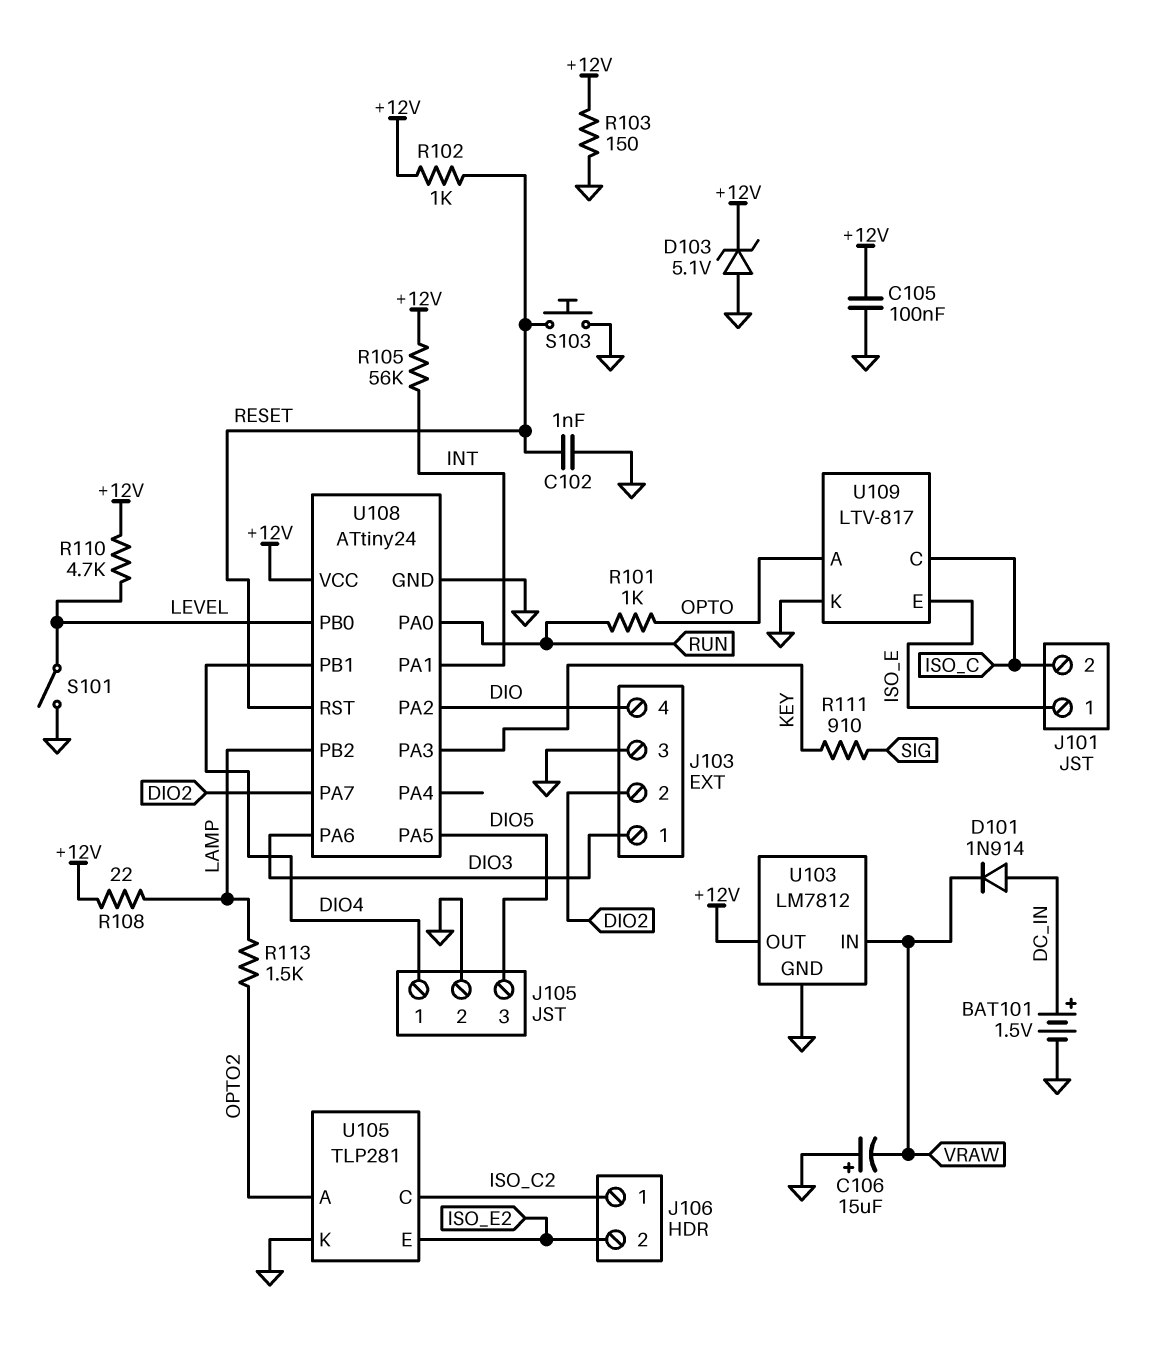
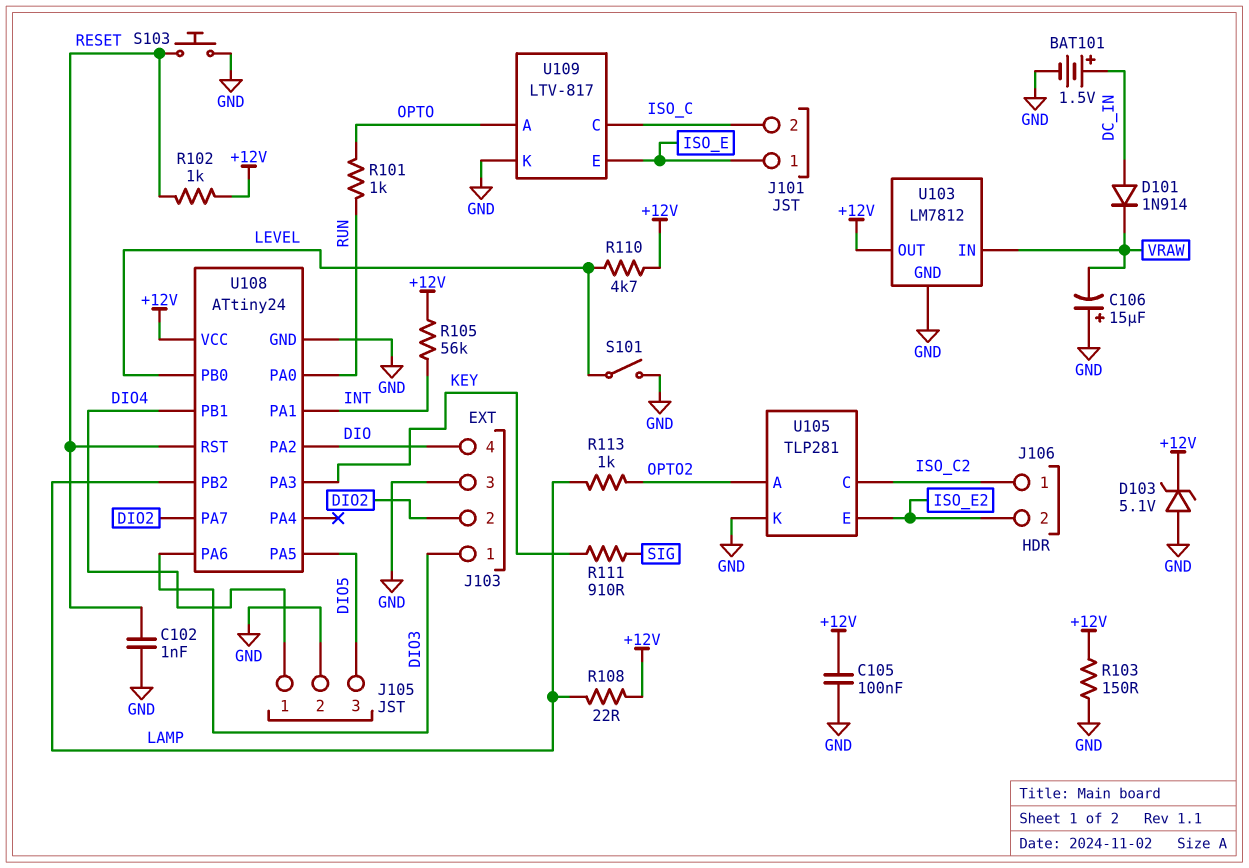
R113: 1.5k (LAMP, OPTO2) -> 1k (LAMP, OPTO2)

